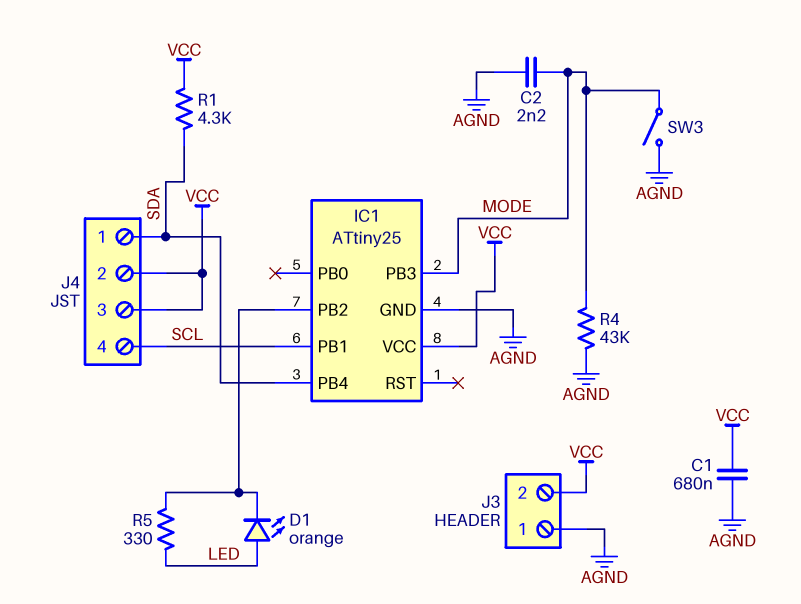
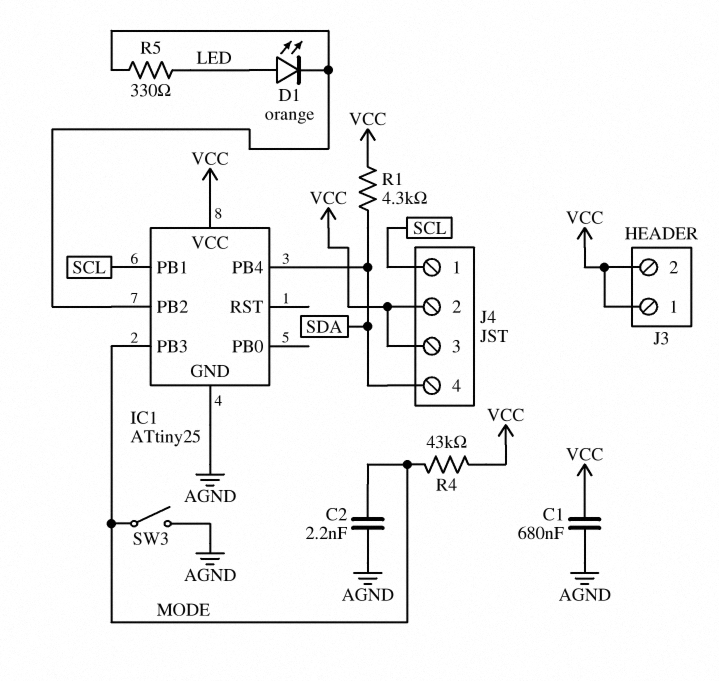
J3 pin 1: AGND -> VCC
J4 pin 1: SDA -> SCL
J4 pin 4: SCL -> SDA
R4: 43k (AGND, MODE) -> 43k (MODE, VCC)

